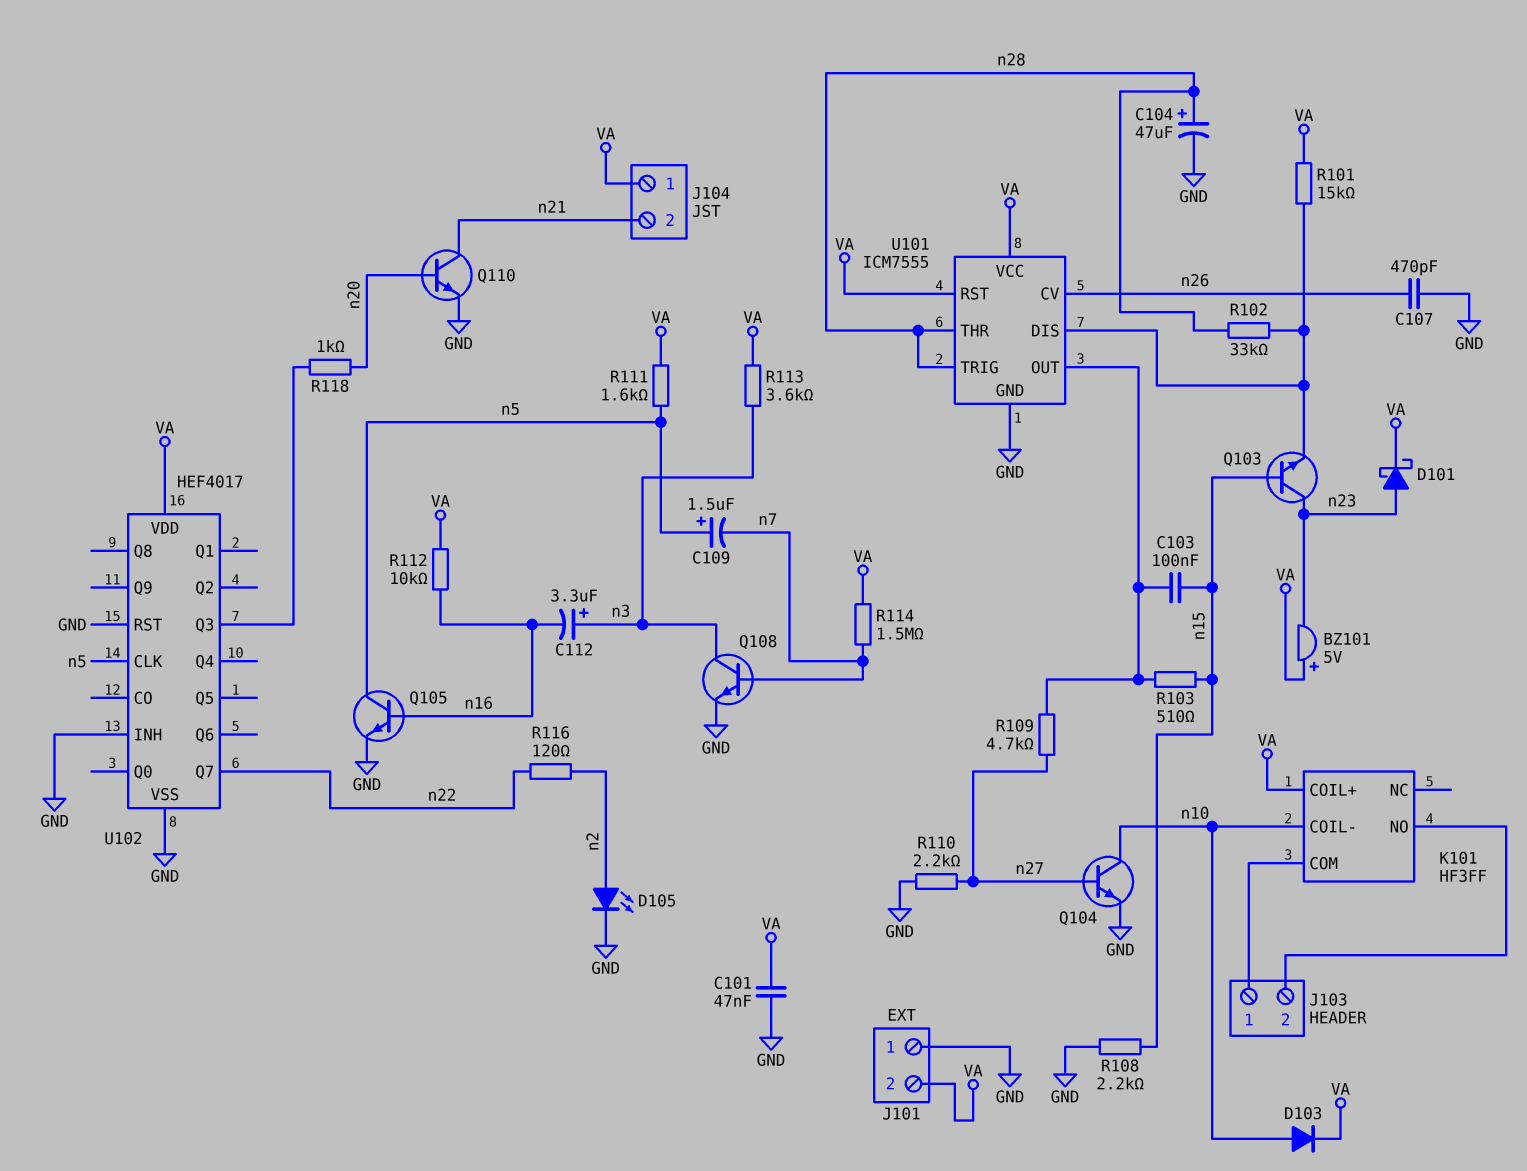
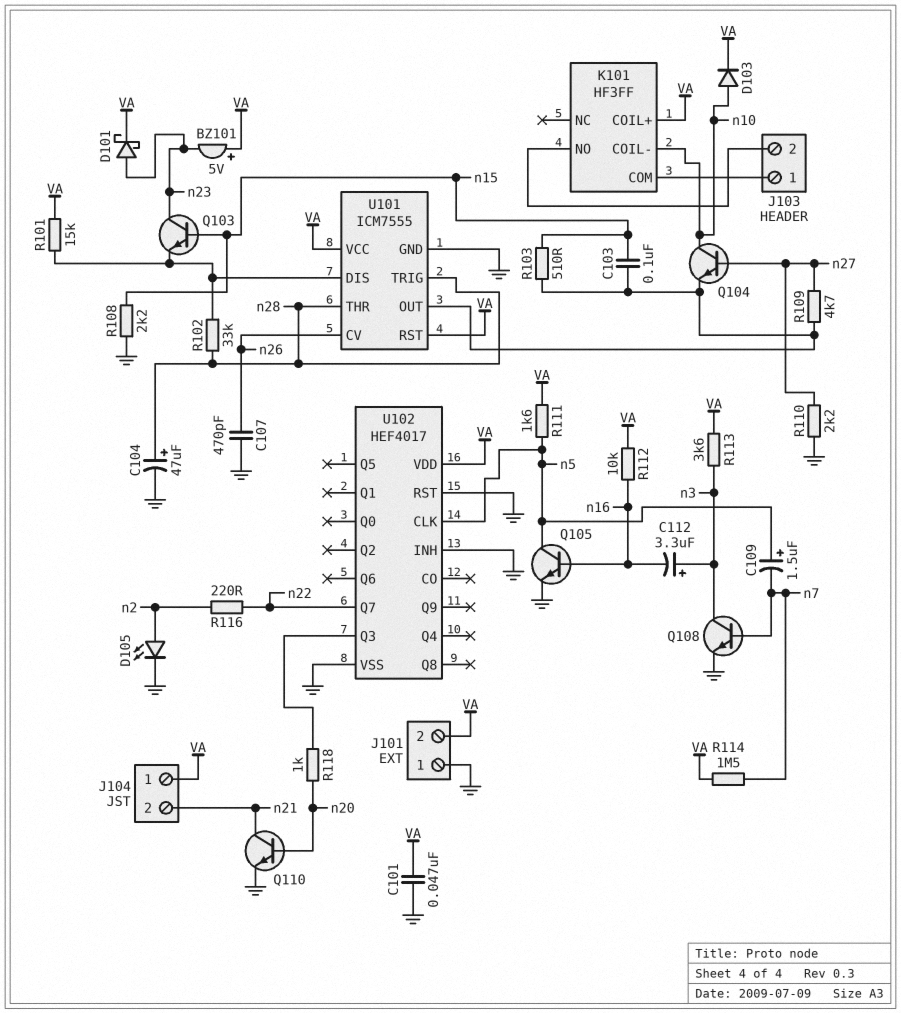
Q104: NPN (B n27, C n10, E GND) -> NPN (B n27, C n10, E U101/OUT)
R116: 120 (n2, n22) -> 220 (n2, n22)

